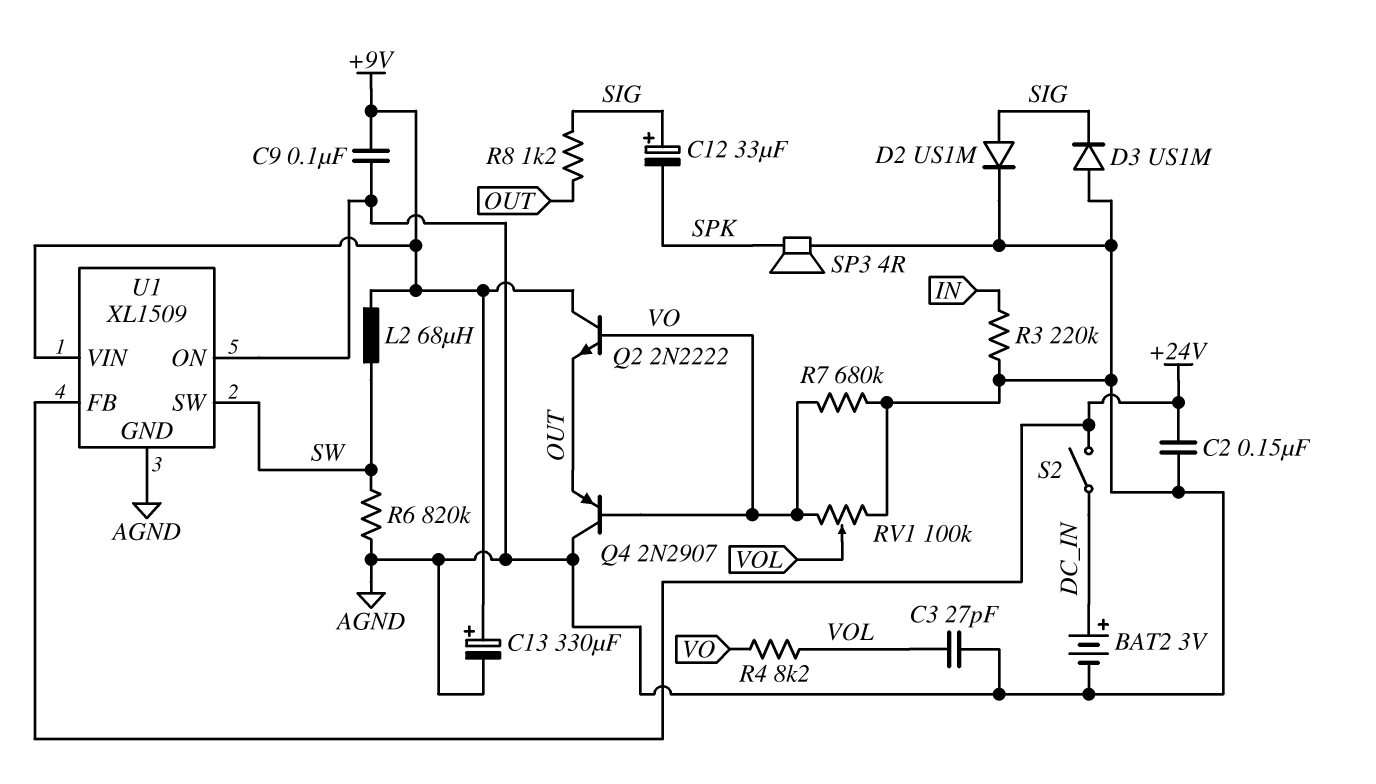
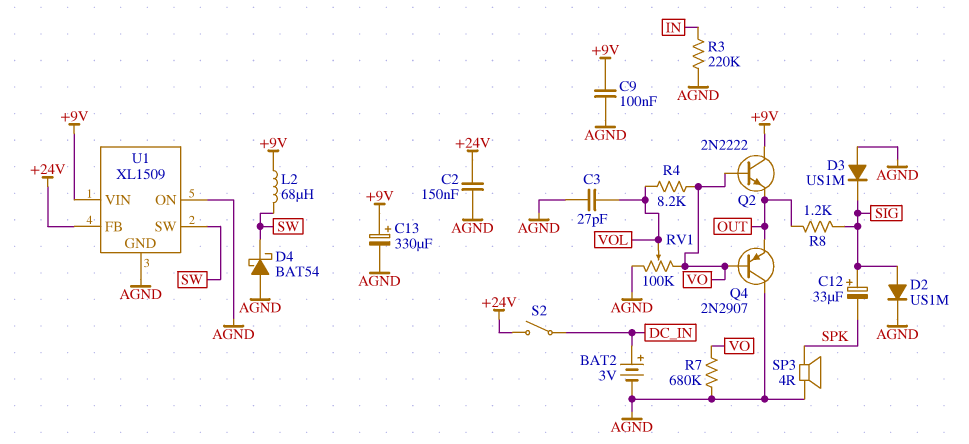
D4: none -> schottky BAT54 (A AGND, K SW)
R6: 820k (AGND, SW) -> none

